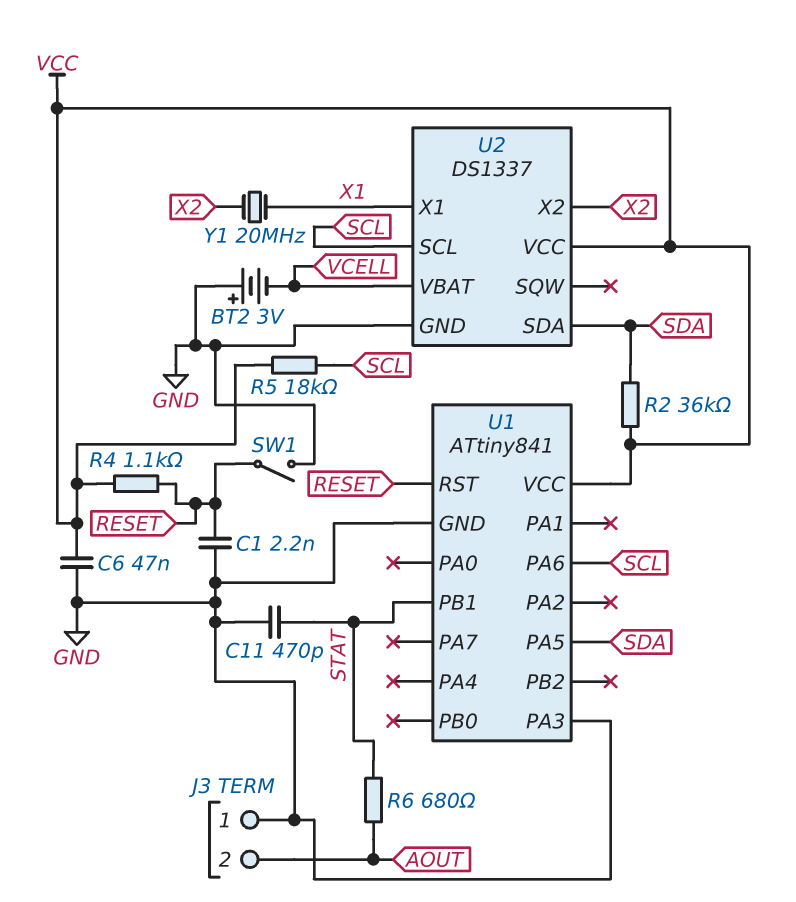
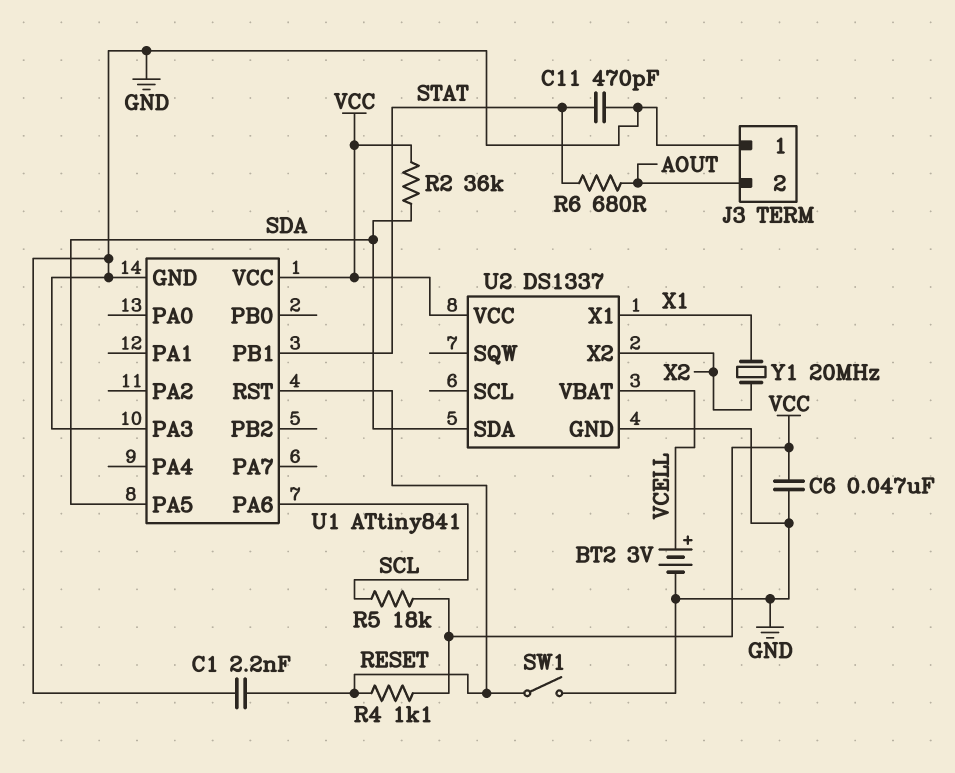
BT2: 3V (plus GND, minus VCELL) -> 3V (plus VCELL, minus GND)
U2 pin SCL: SCL -> none

